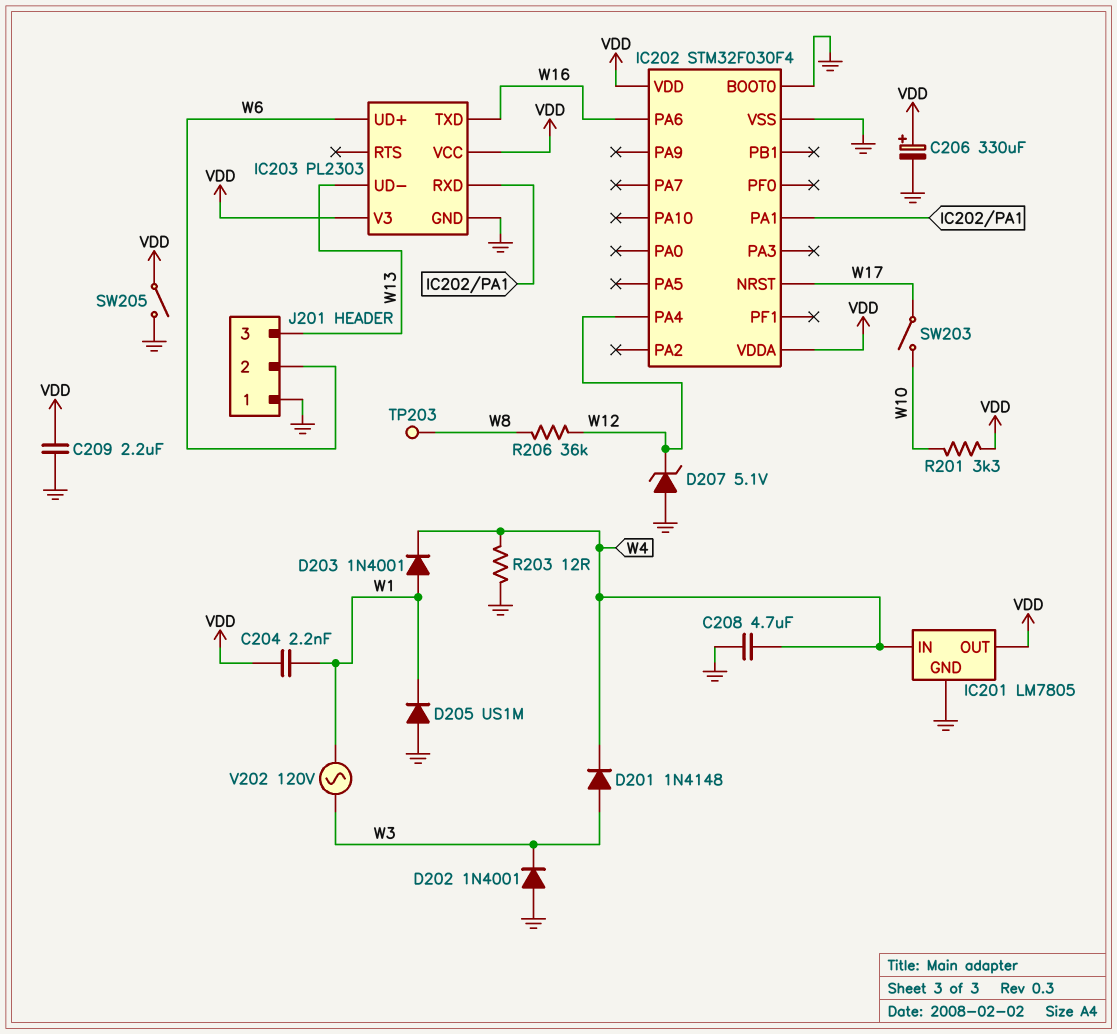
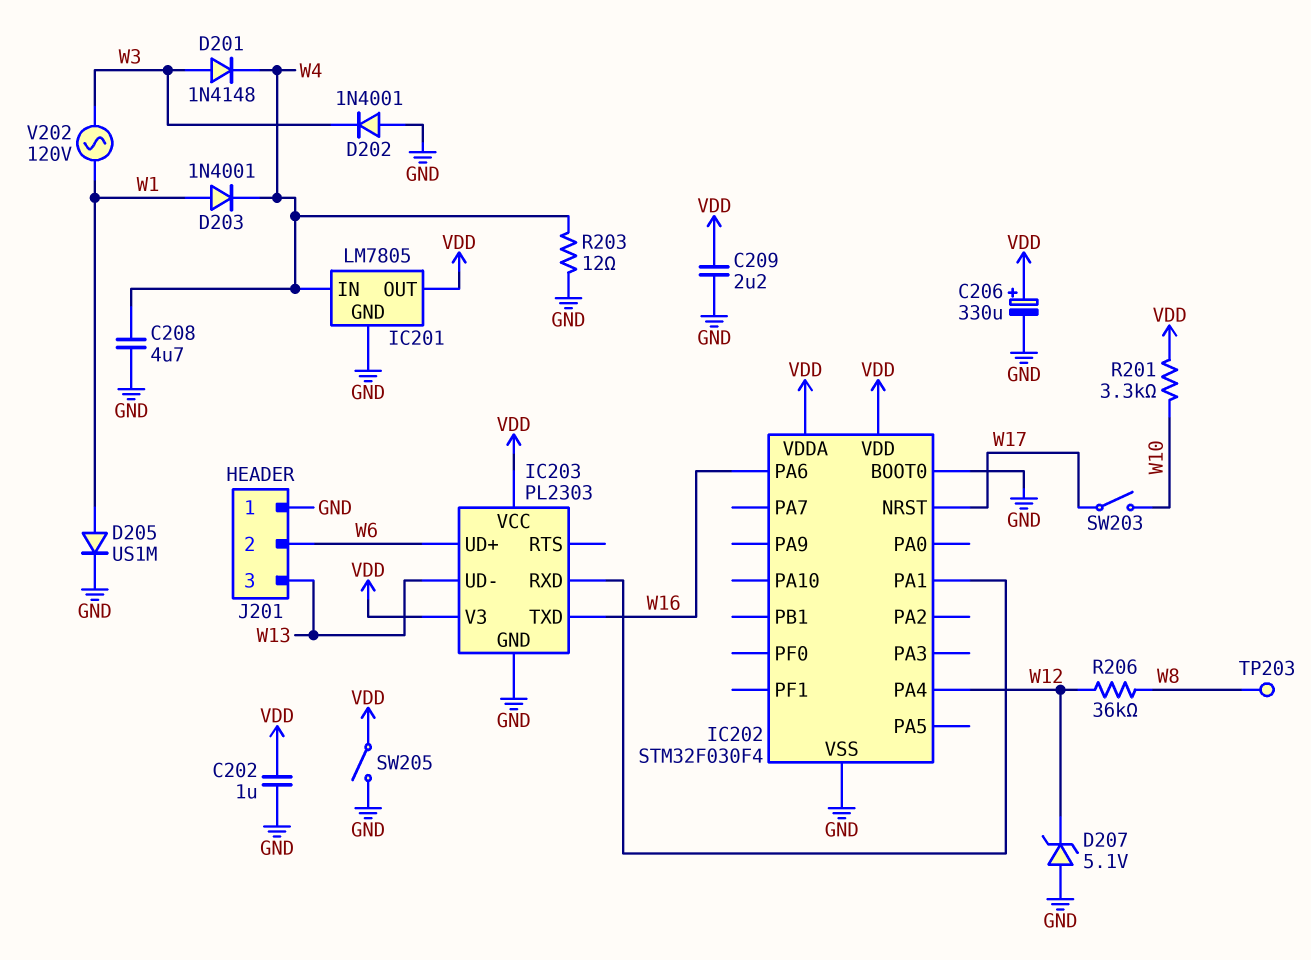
C202: none -> 1uF (GND, VDD)
C204: 2.2nF (VDD, W1) -> none
D205: diode US1M (A GND, K W1) -> diode US1M (A W1, K GND)

